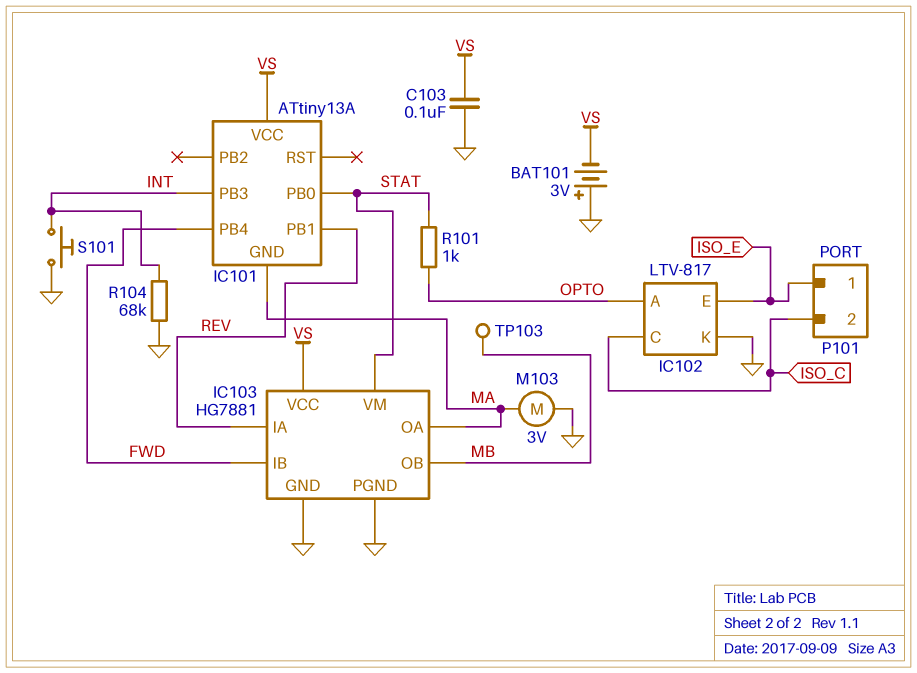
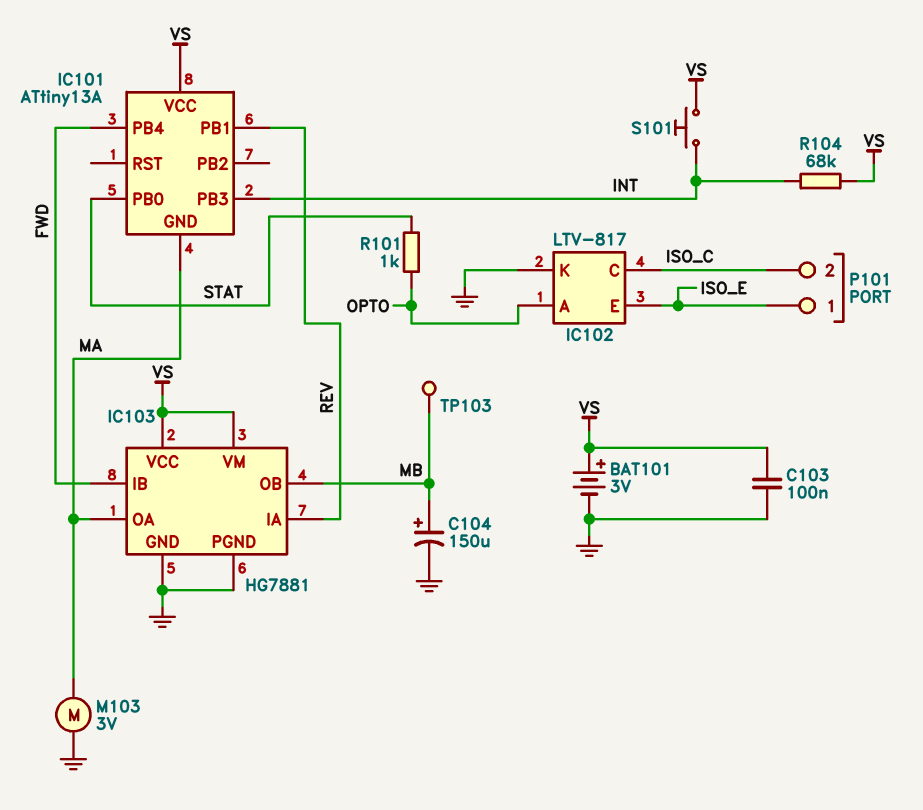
BAT101: 3V (plus GND, minus VS) -> 3V (plus VS, minus GND)
C104: none -> 150uF (plus MB, minus GND)
IC103 pin VM: STAT -> VS
R104: 68k (GND, INT) -> 68k (INT, VS)
S101: button (GND, INT) -> button (INT, VS)

